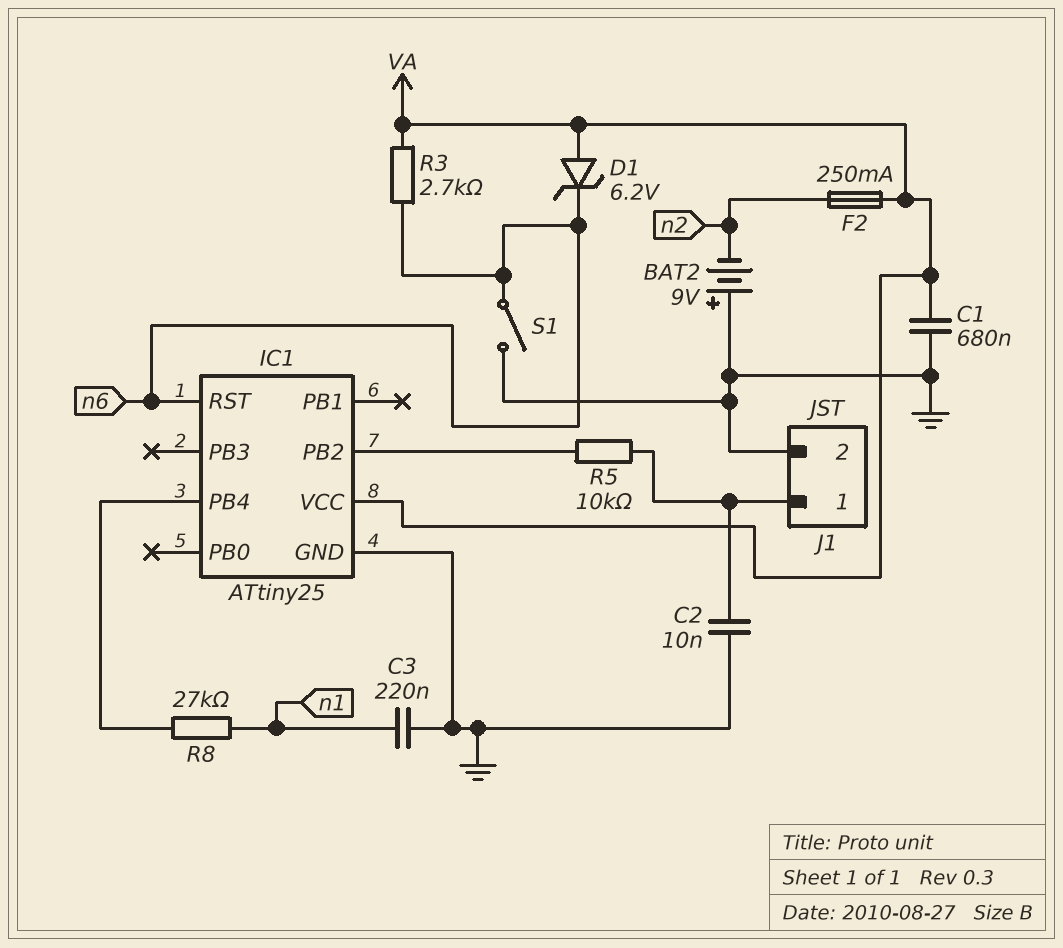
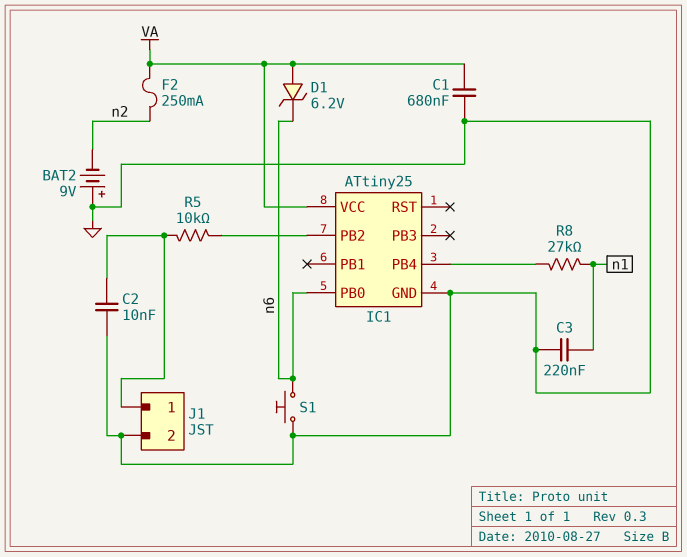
IC1 pin PB0: none -> n6
IC1 pin RST: n6 -> none
R3: 2.7k (VA, n6) -> none
S1: switch (GND, n6) -> button (GND, n6)

